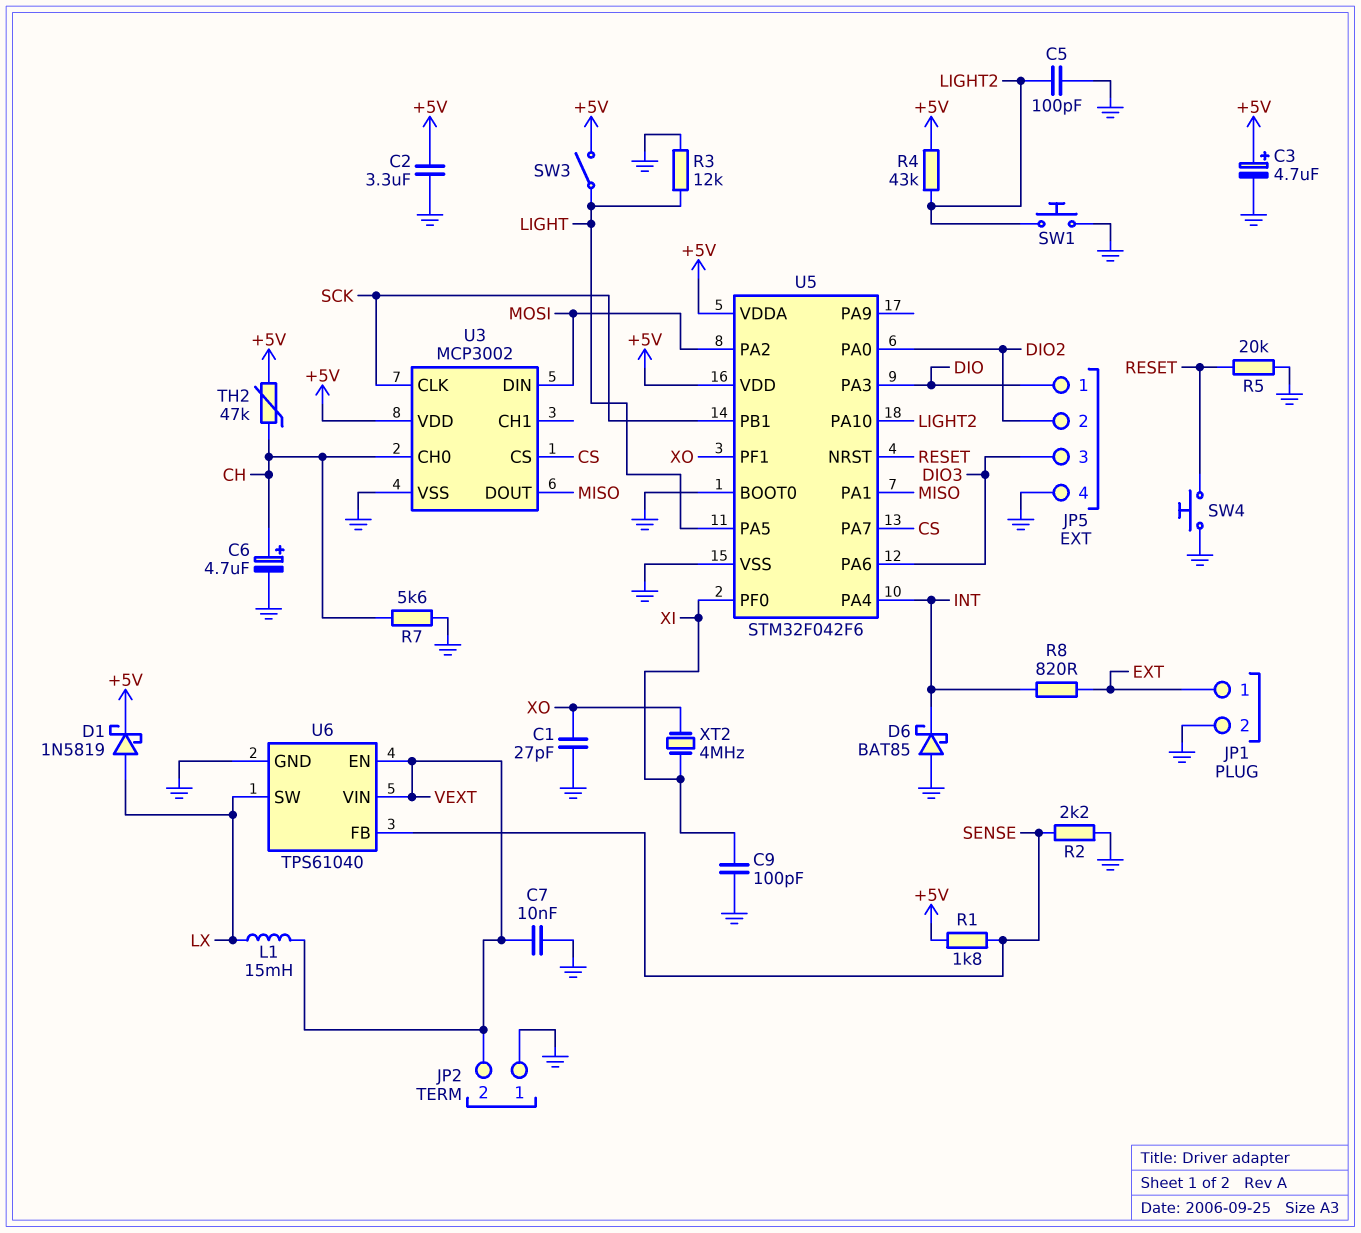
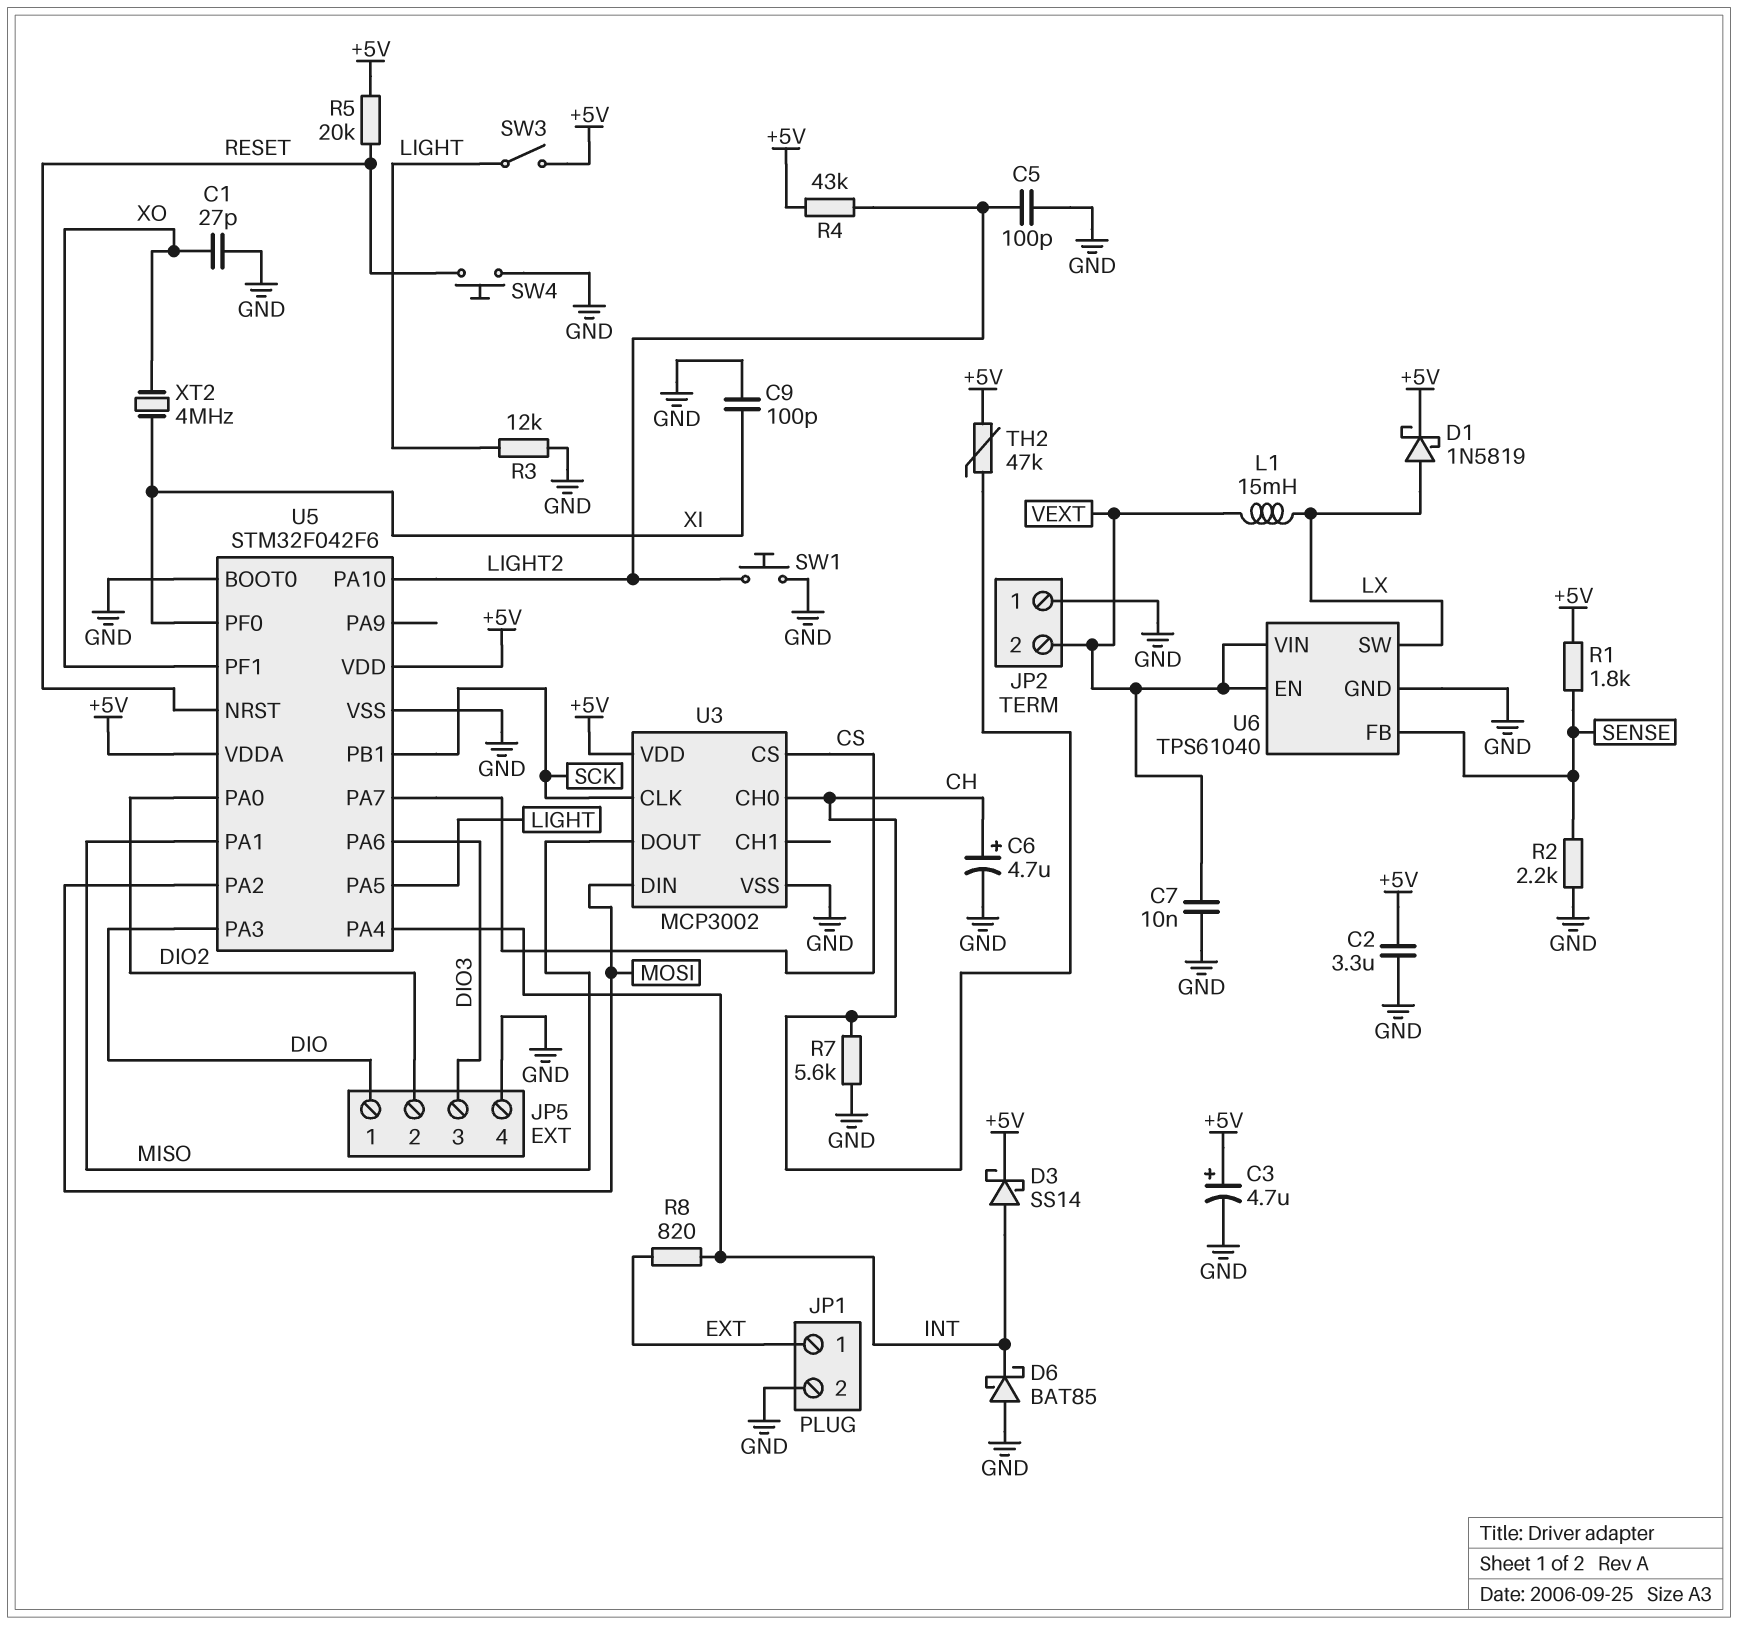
D3: none -> schottky SS14 (A INT, K +5V)
R5: 20k (GND, RESET) -> 20k (+5V, RESET)

